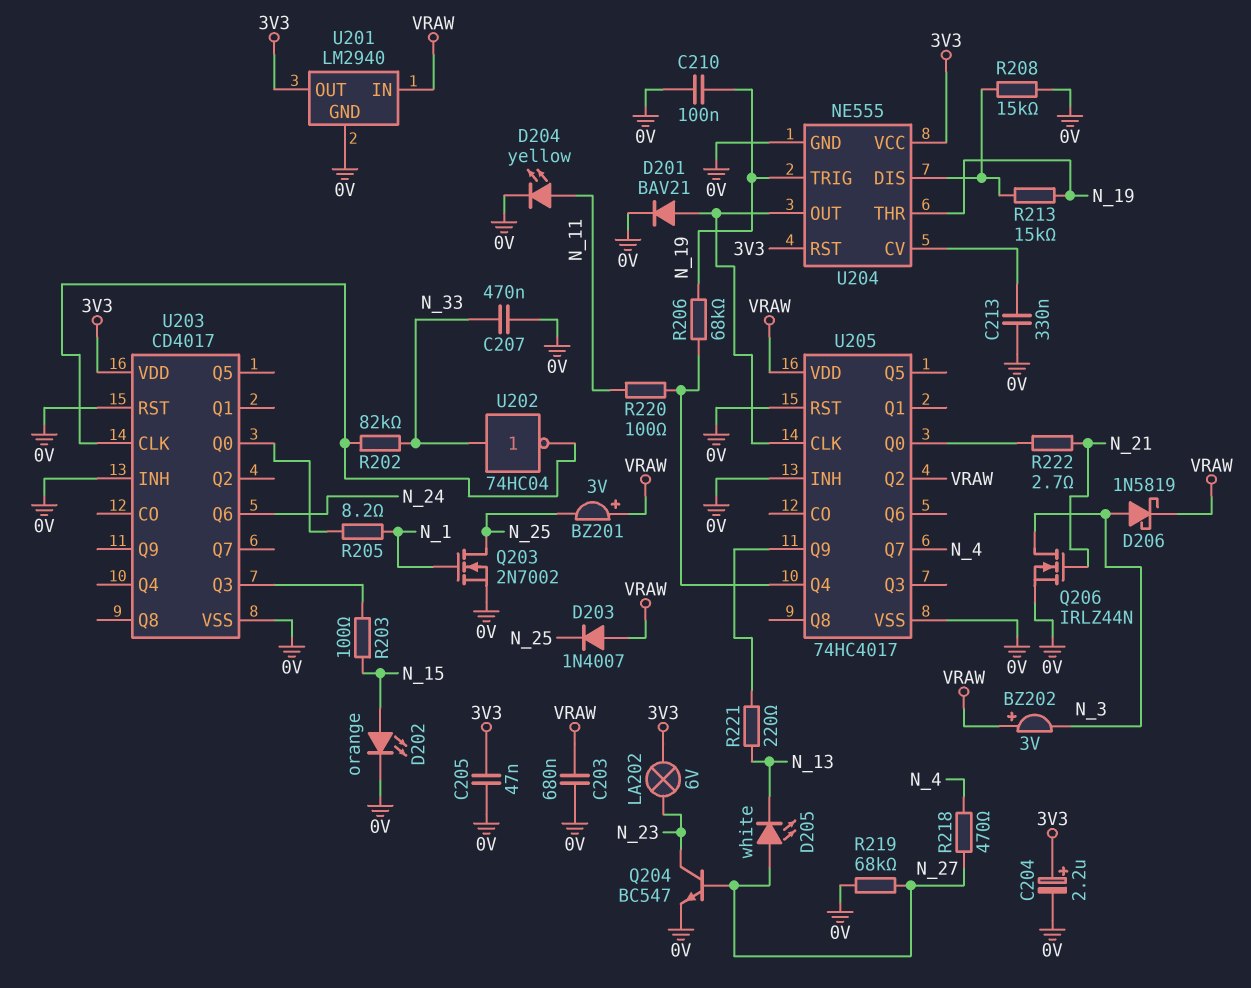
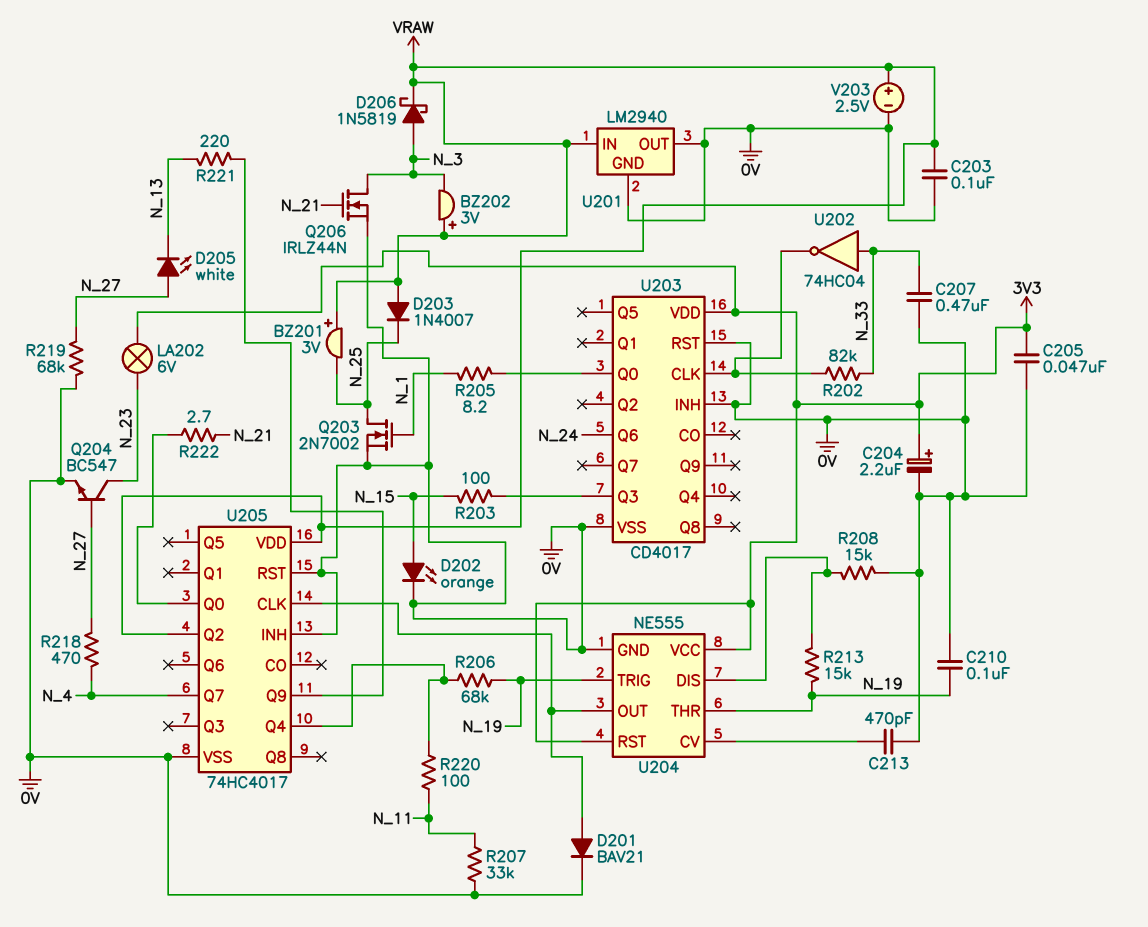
C203: 680nF (0V, VRAW) -> 100nF (0V, VRAW)
C213: 330nF (0V, U204/CV) -> 470pF (0V, U204/CV)
D204: LED yellow (A N_11, K 0V) -> none
R207: none -> 33k (0V, N_11)
U201 pin OUT: 3V3 -> 0V
V203: none -> 2.5V (plus VRAW, minus 0V)

